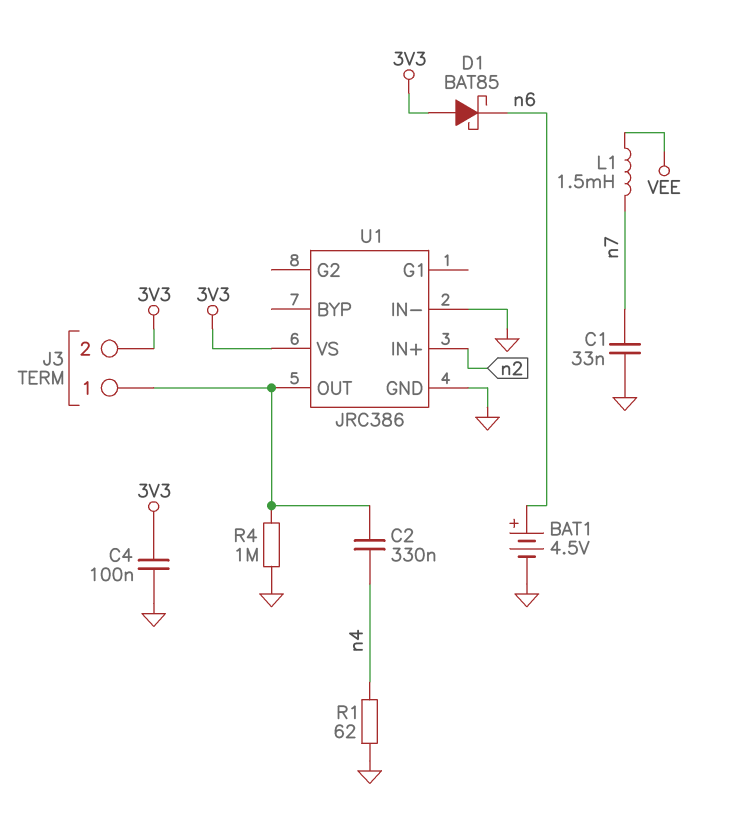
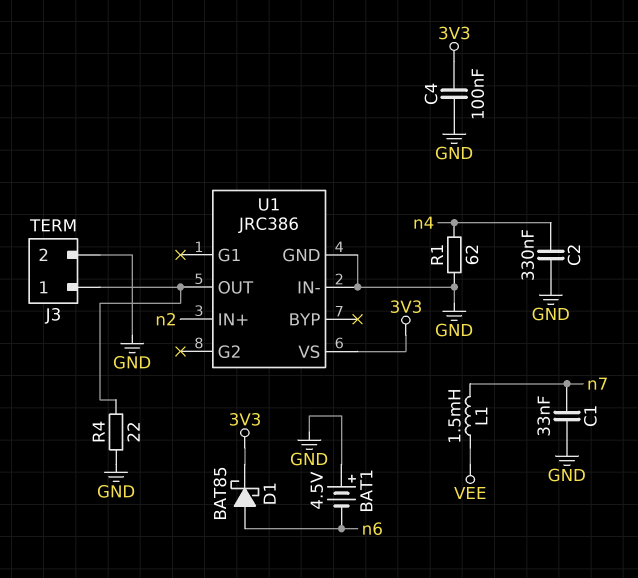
BAT1: 4.5V (plus n6, minus GND) -> 4.5V (plus GND, minus n6)
C2: 330nF (J3/1, n4) -> 330nF (GND, n4)
D1: schottky BAT85 (A 3V3, K n6) -> schottky BAT85 (A n6, K 3V3)
J3 pin 2: 3V3 -> GND
R4: 1M (GND, J3/1) -> 22 (GND, J3/1)

